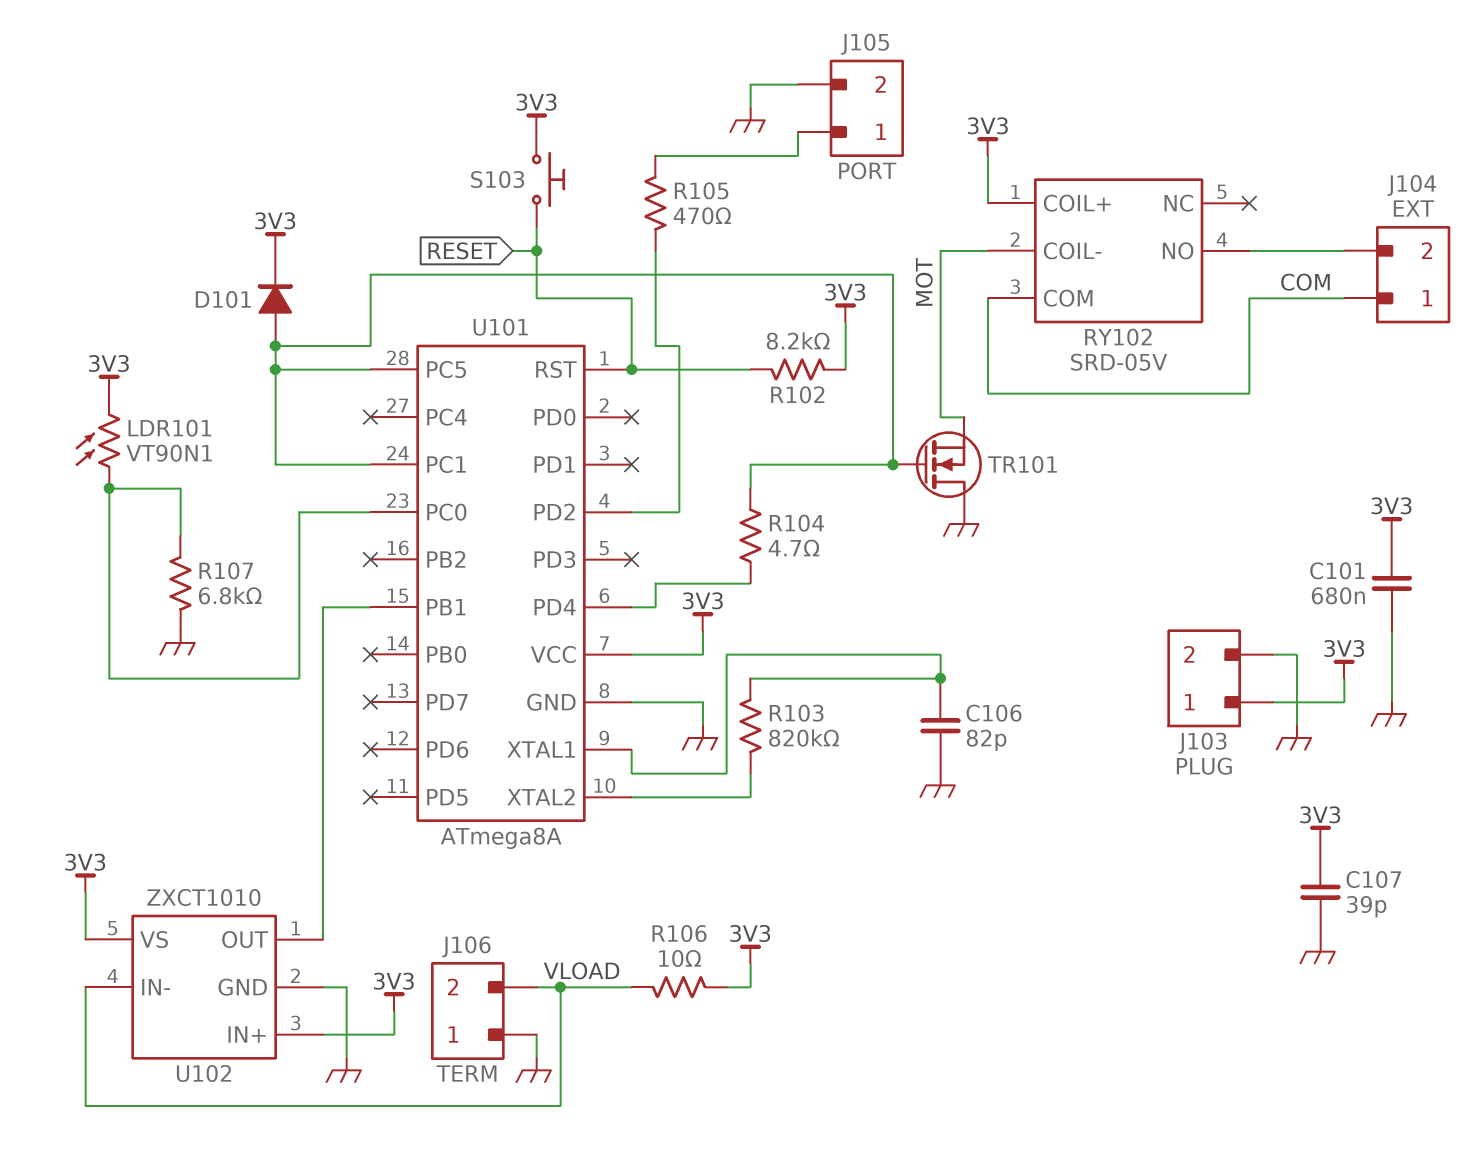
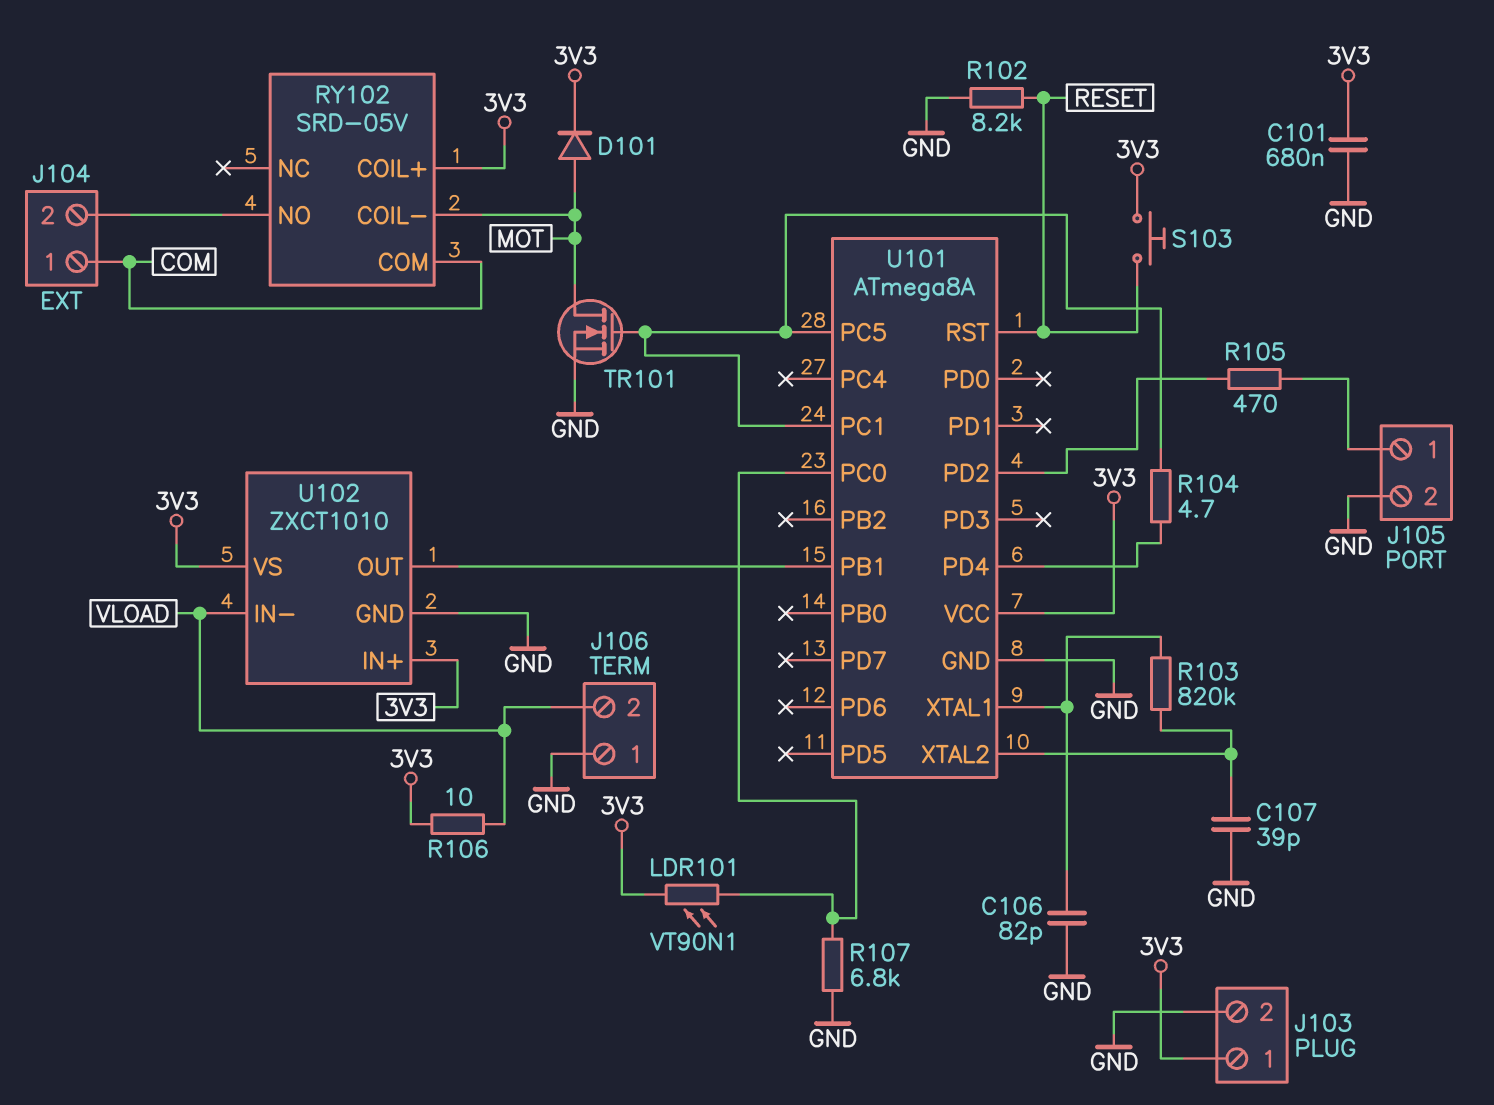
C107: 39pF (3V3, GND) -> 39pF (GND, U101/XTAL2)
D101: diode (A U101/PC1, K 3V3) -> diode (A MOT, K 3V3)
R102: 8.2k (3V3, RESET) -> 8.2k (GND, RESET)
TR101: NMOS (G U101/PC1, D GND, S MOT) -> NMOS (G U101/PC1, D MOT, S GND)

